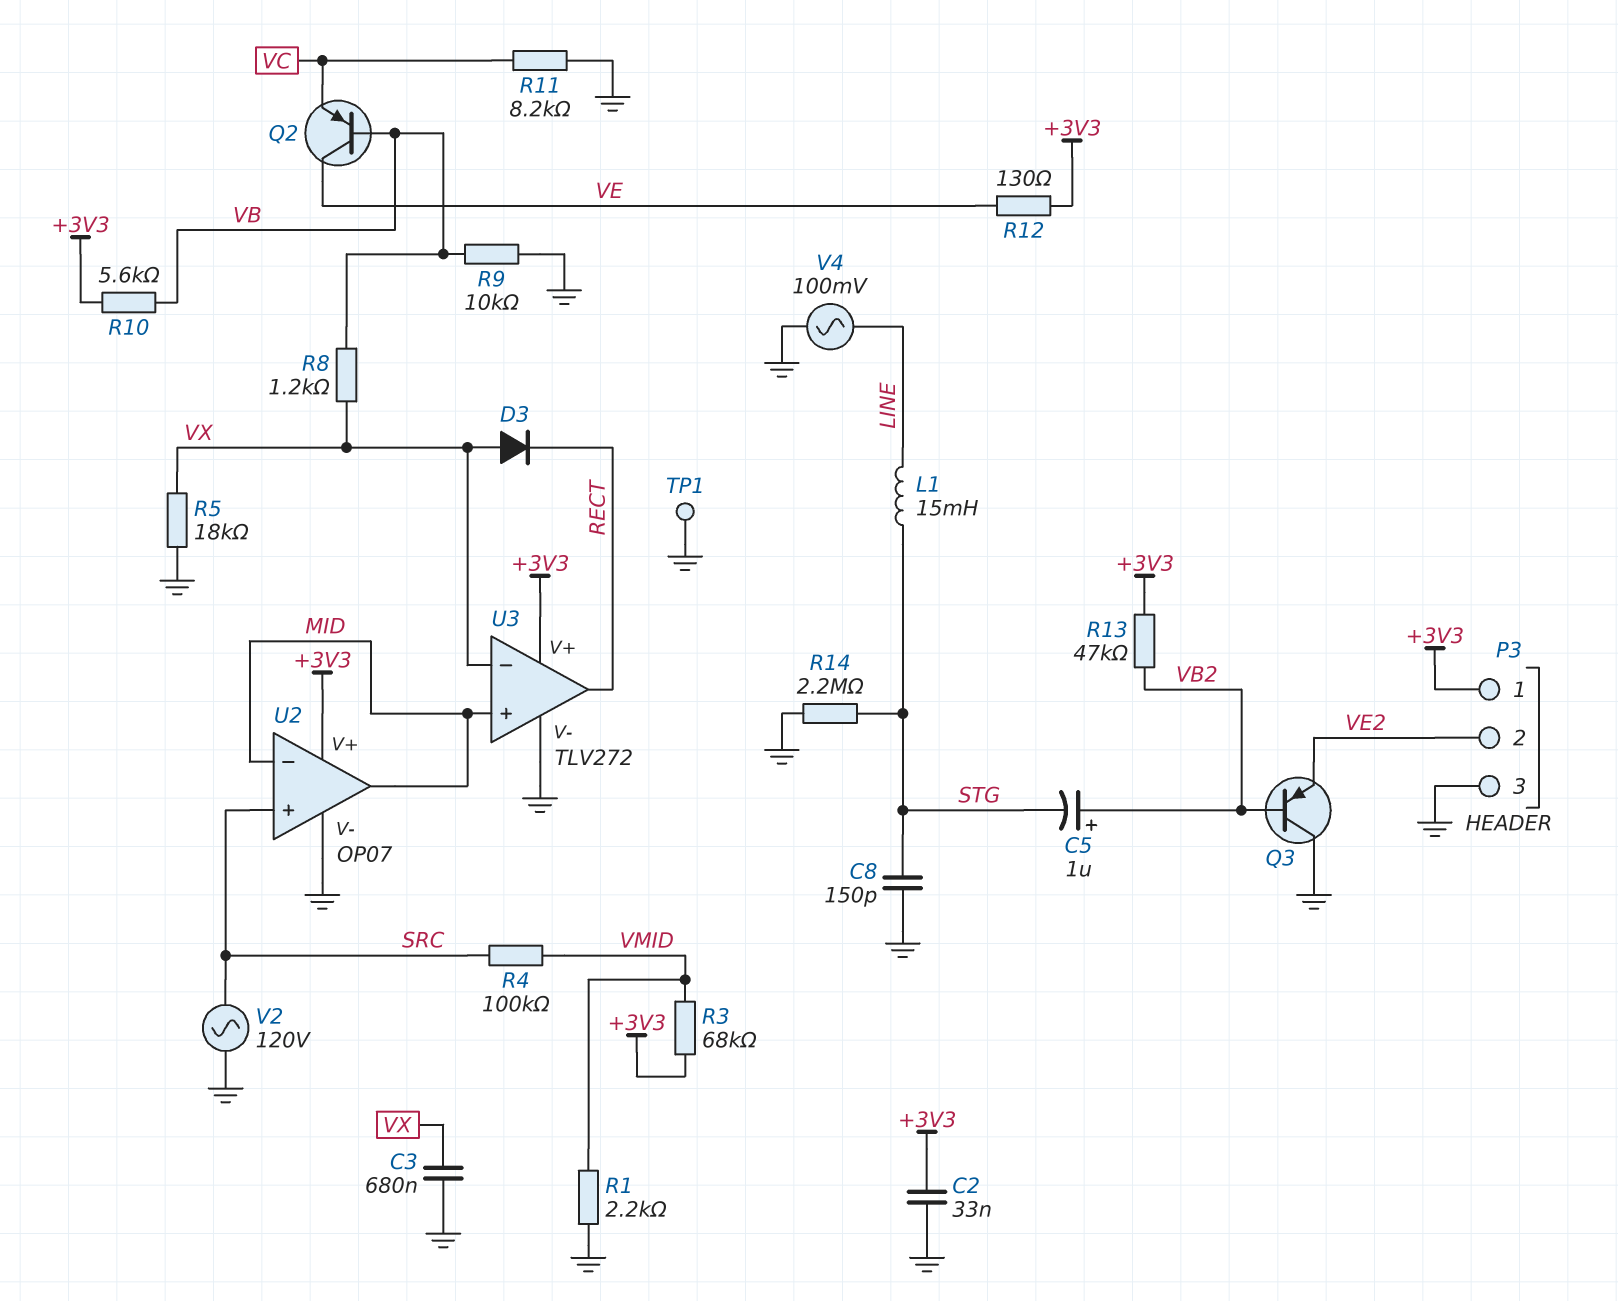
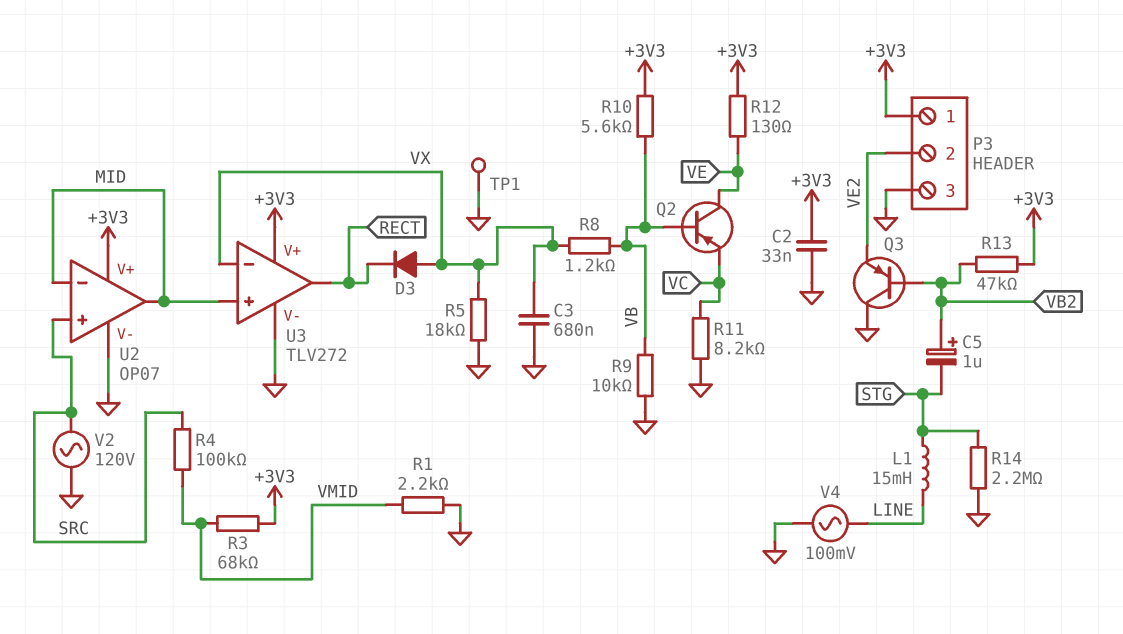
C8: 150pF (GND, STG) -> none

